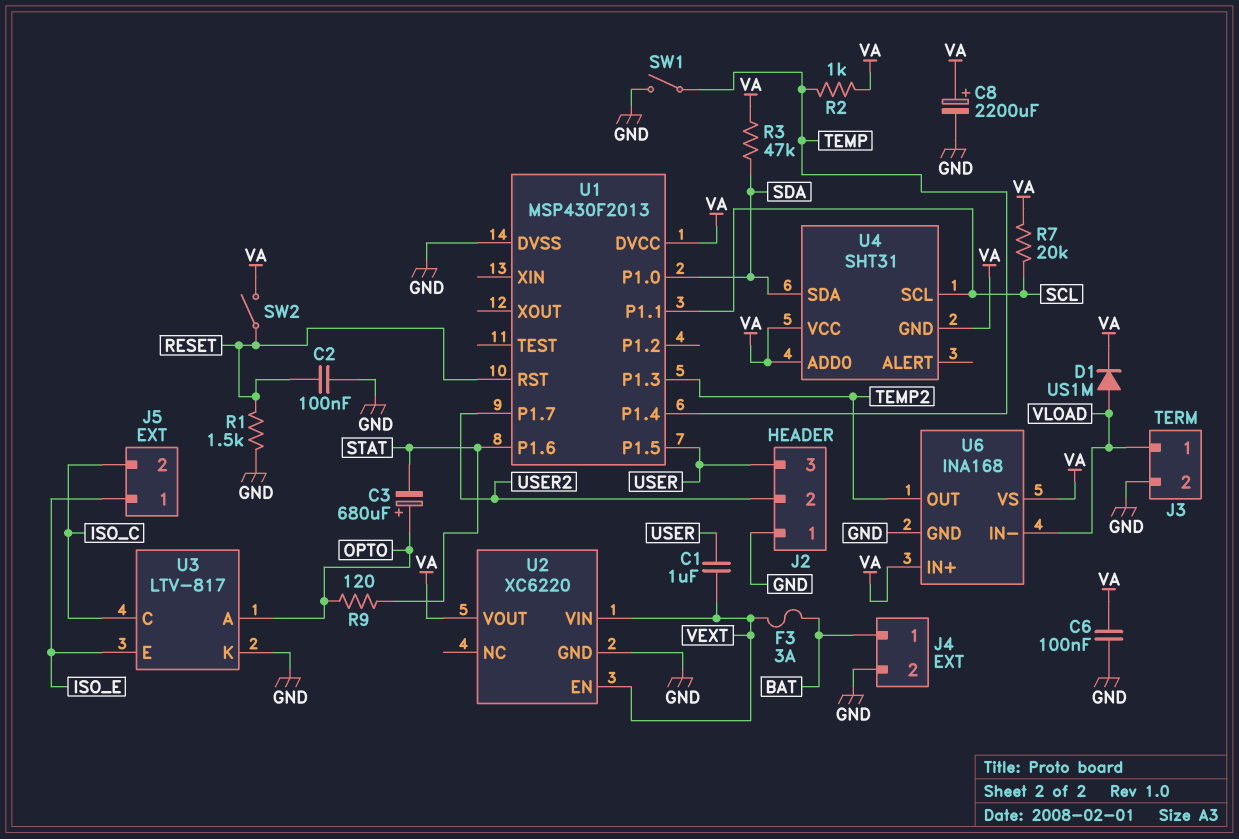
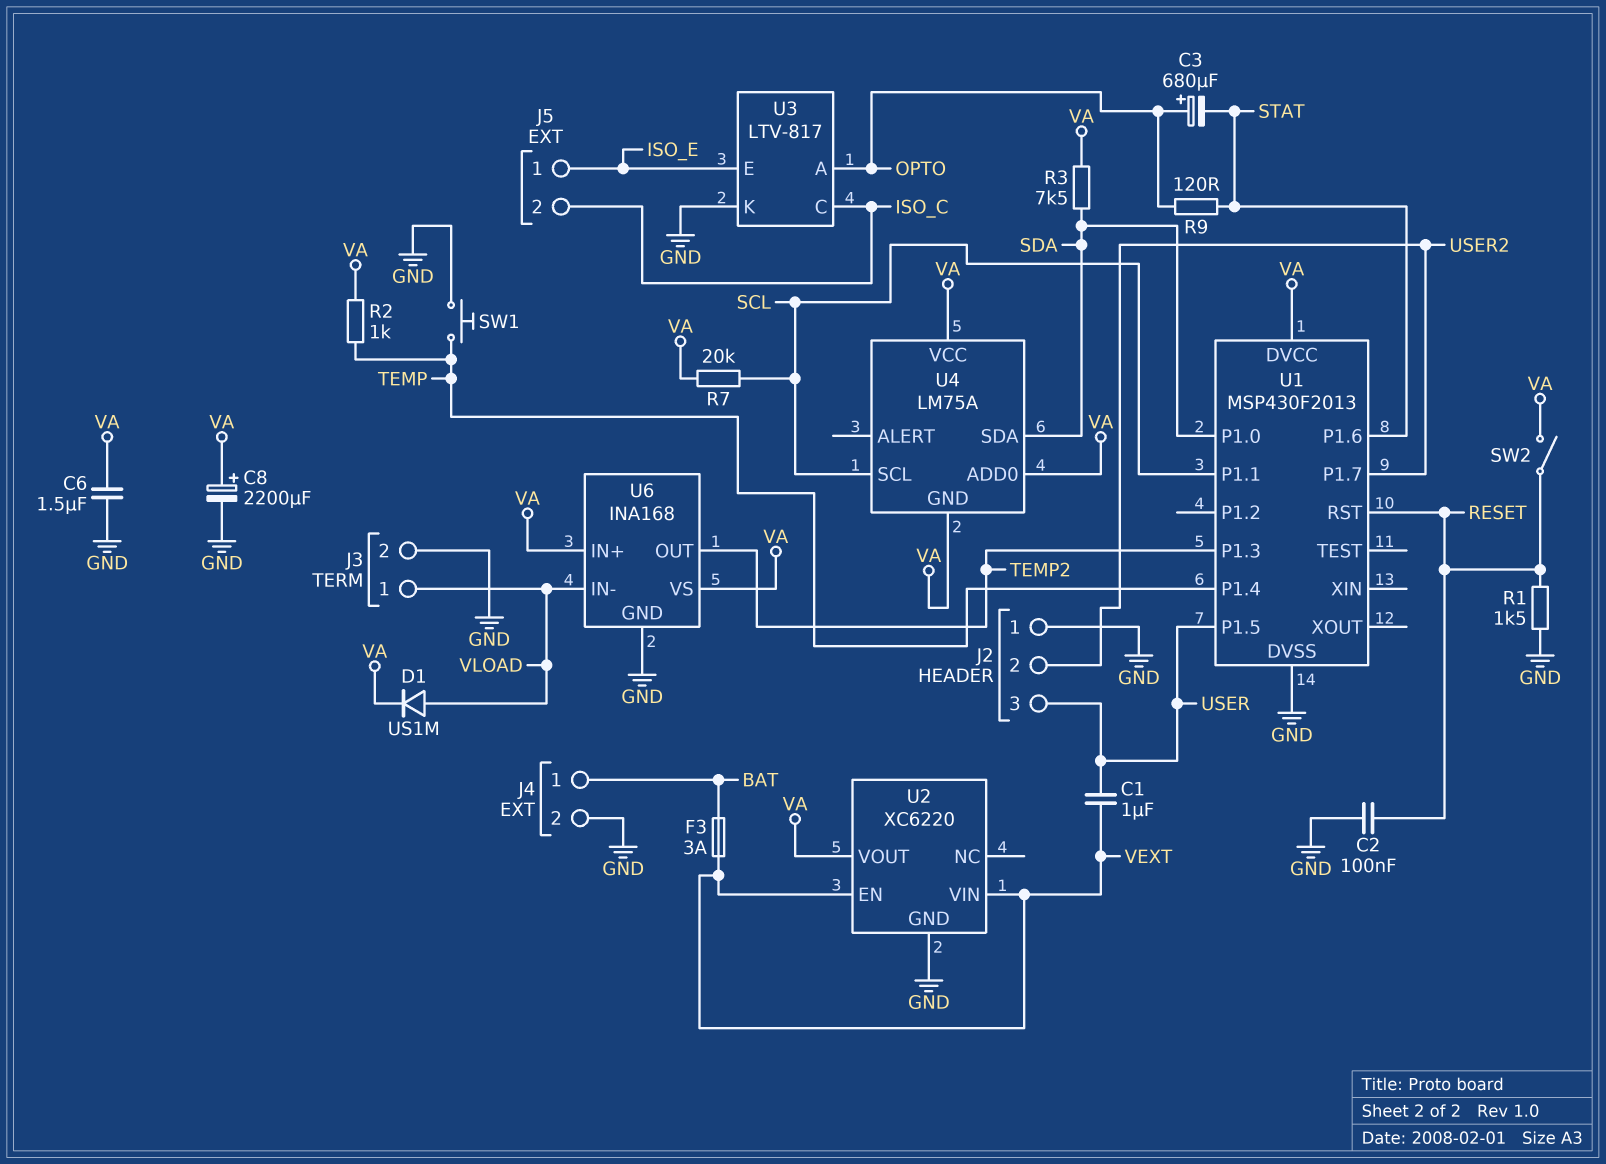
C6: 100nF (GND, VA) -> 1.5uF (GND, VA)
R3: 47k (SDA, VA) -> 7.5k (SDA, VA)
SW1: switch (GND, TEMP) -> button (GND, TEMP)
U4: SHT31 -> LM75A

